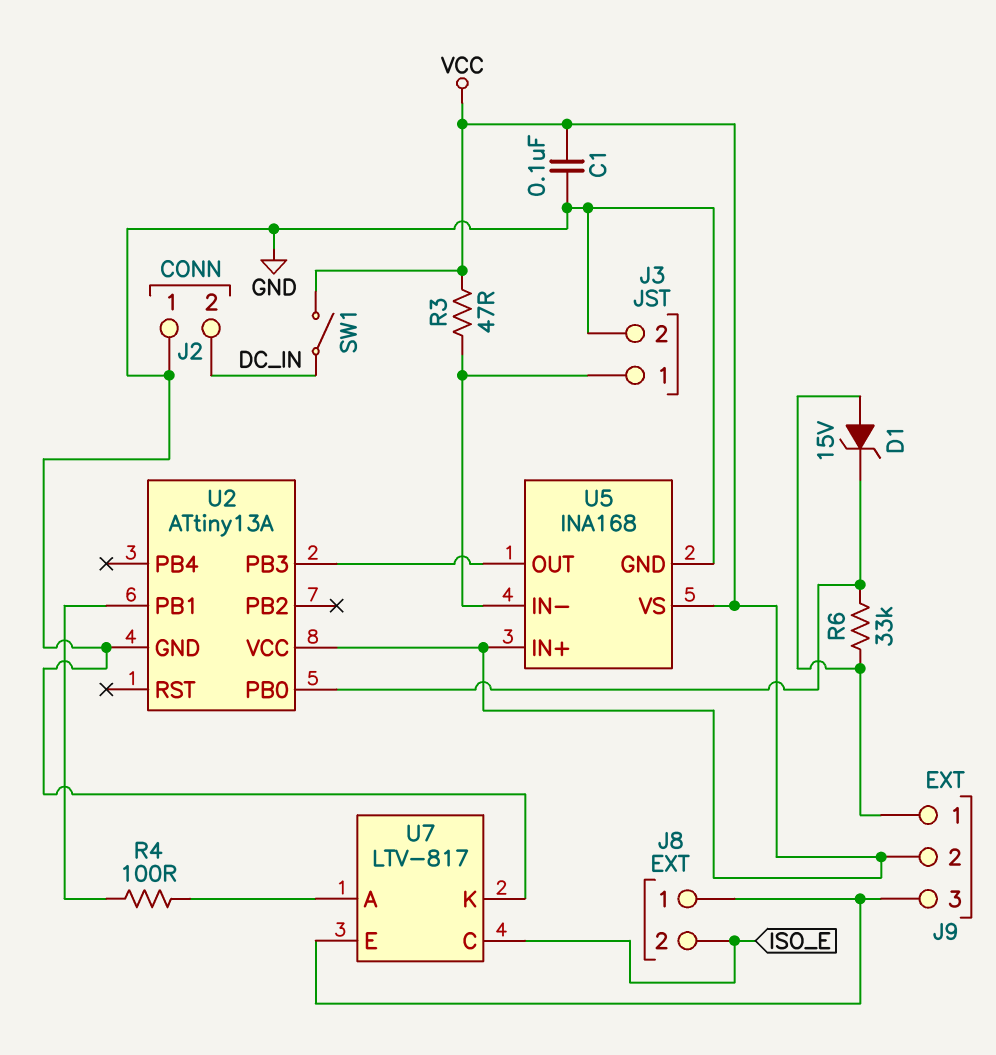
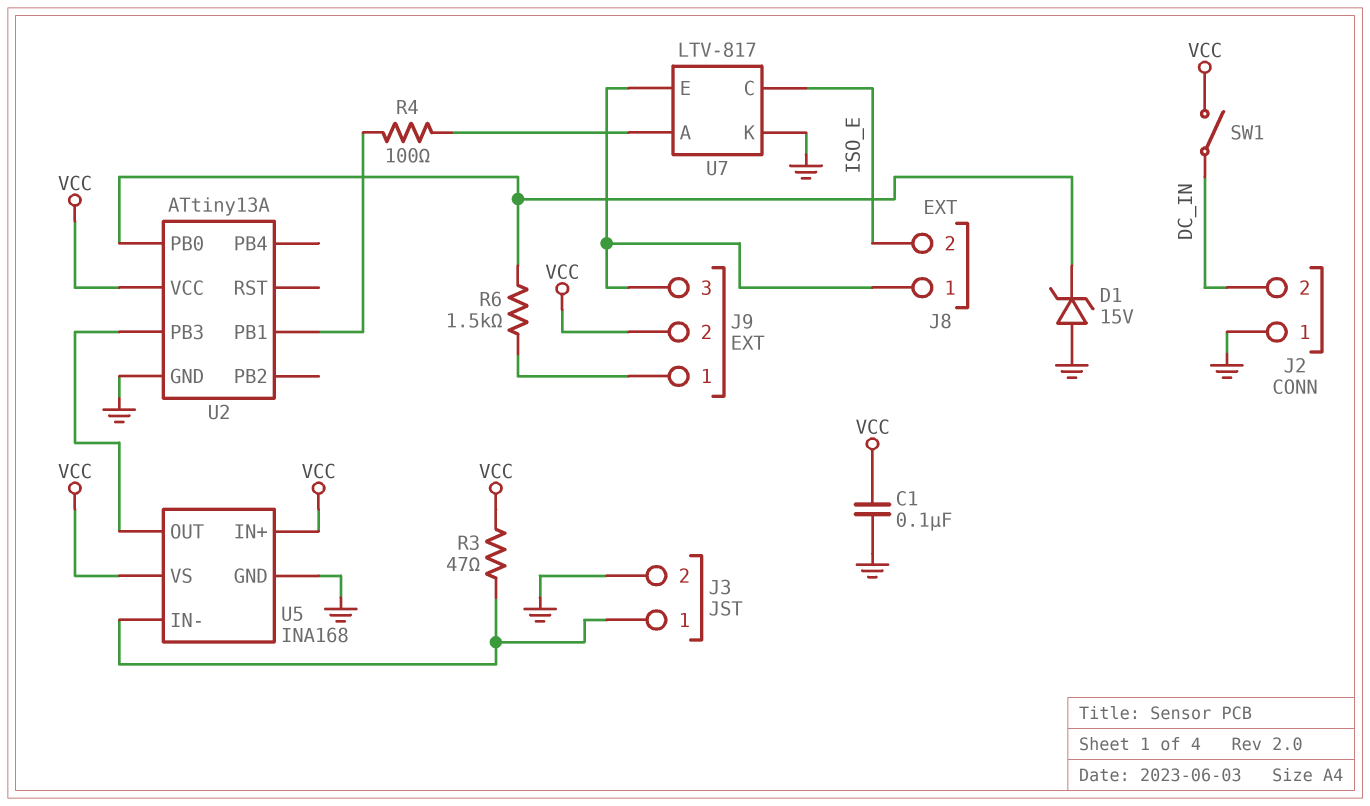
D1: zener 15V (A J9/1, K U2/PB0) -> zener 15V (A GND, K U2/PB0)
R6: 33k (J9/1, U2/PB0) -> 1.5k (J9/1, U2/PB0)

